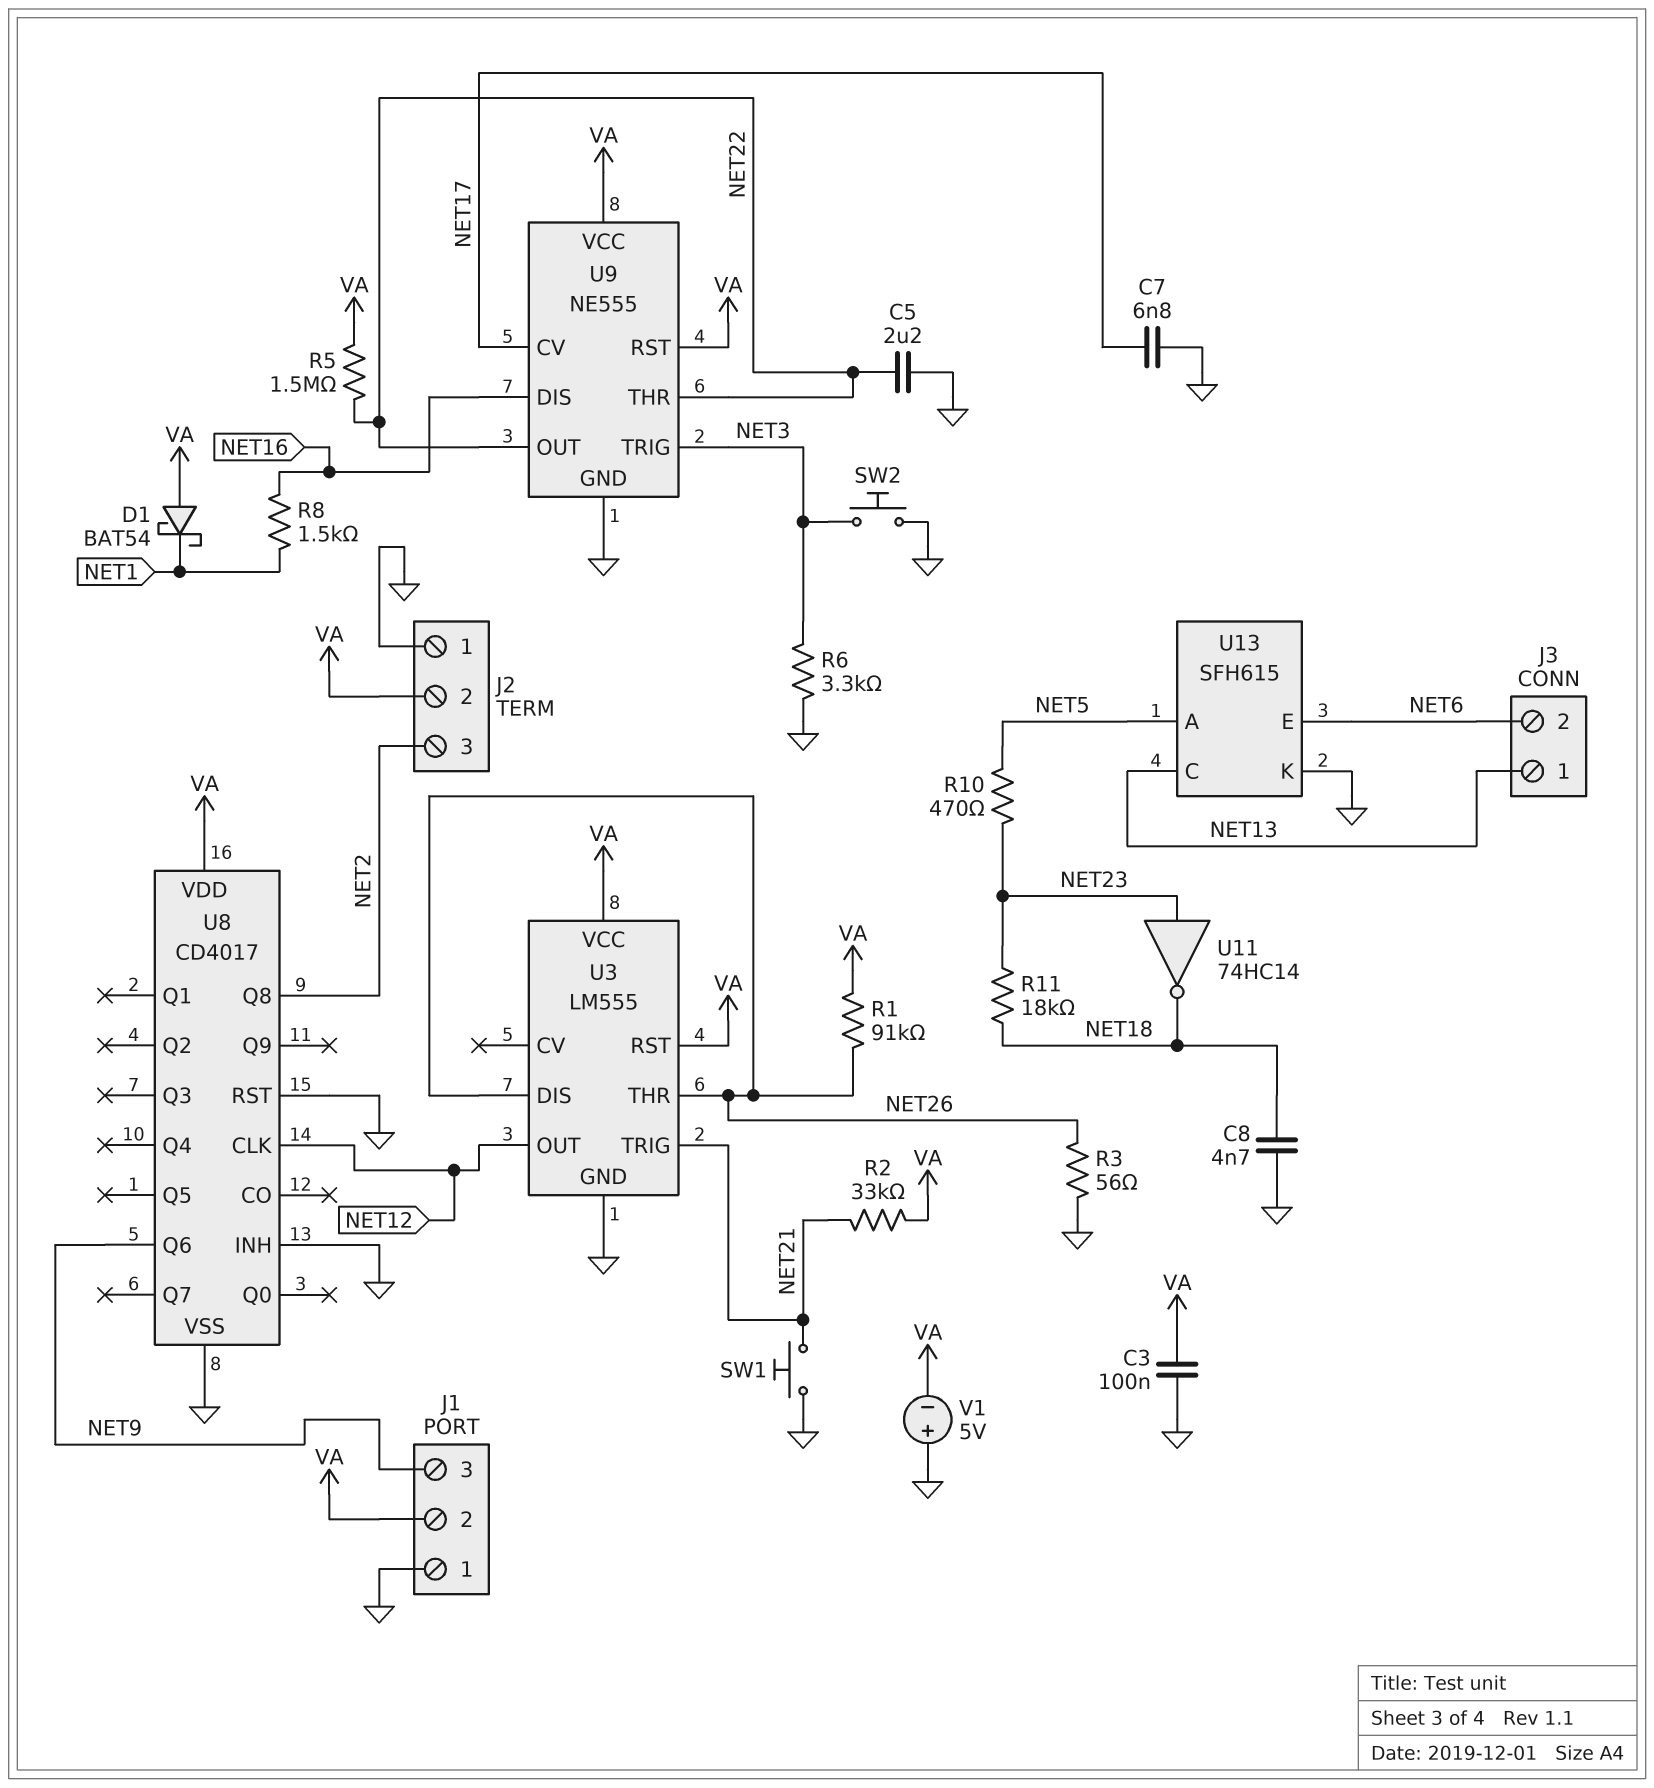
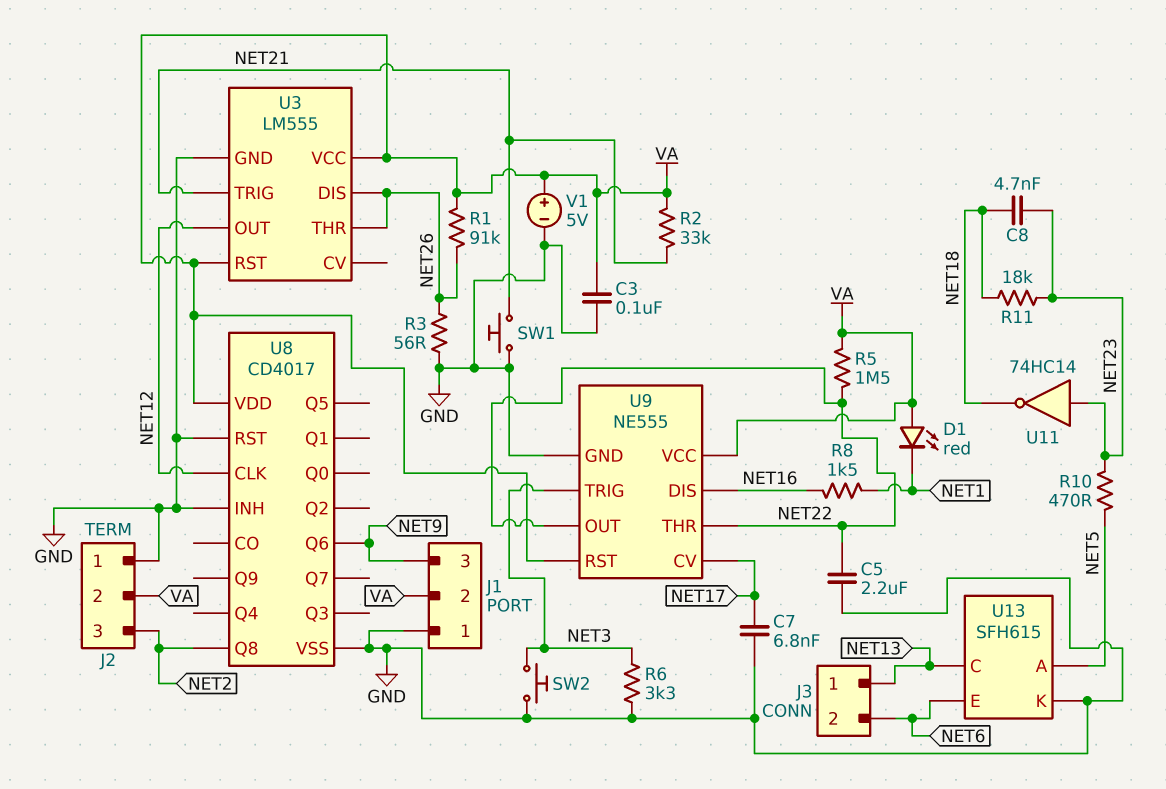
C8: 4.7nF (GND, NET18) -> 4.7nF (NET18, NET23)
D1: schottky BAT54 (A VA, K NET1) -> LED red (A VA, K NET1)
V1: 5V (plus GND, minus VA) -> 5V (plus VA, minus GND)

